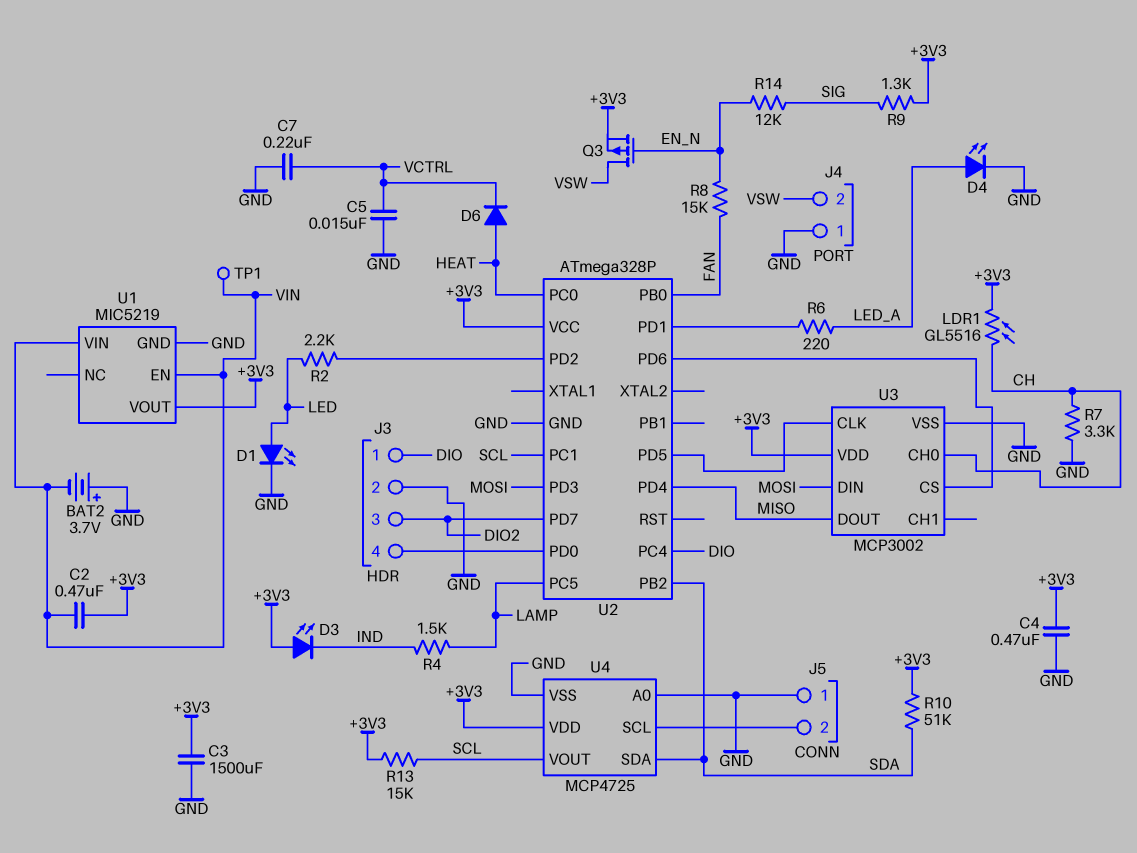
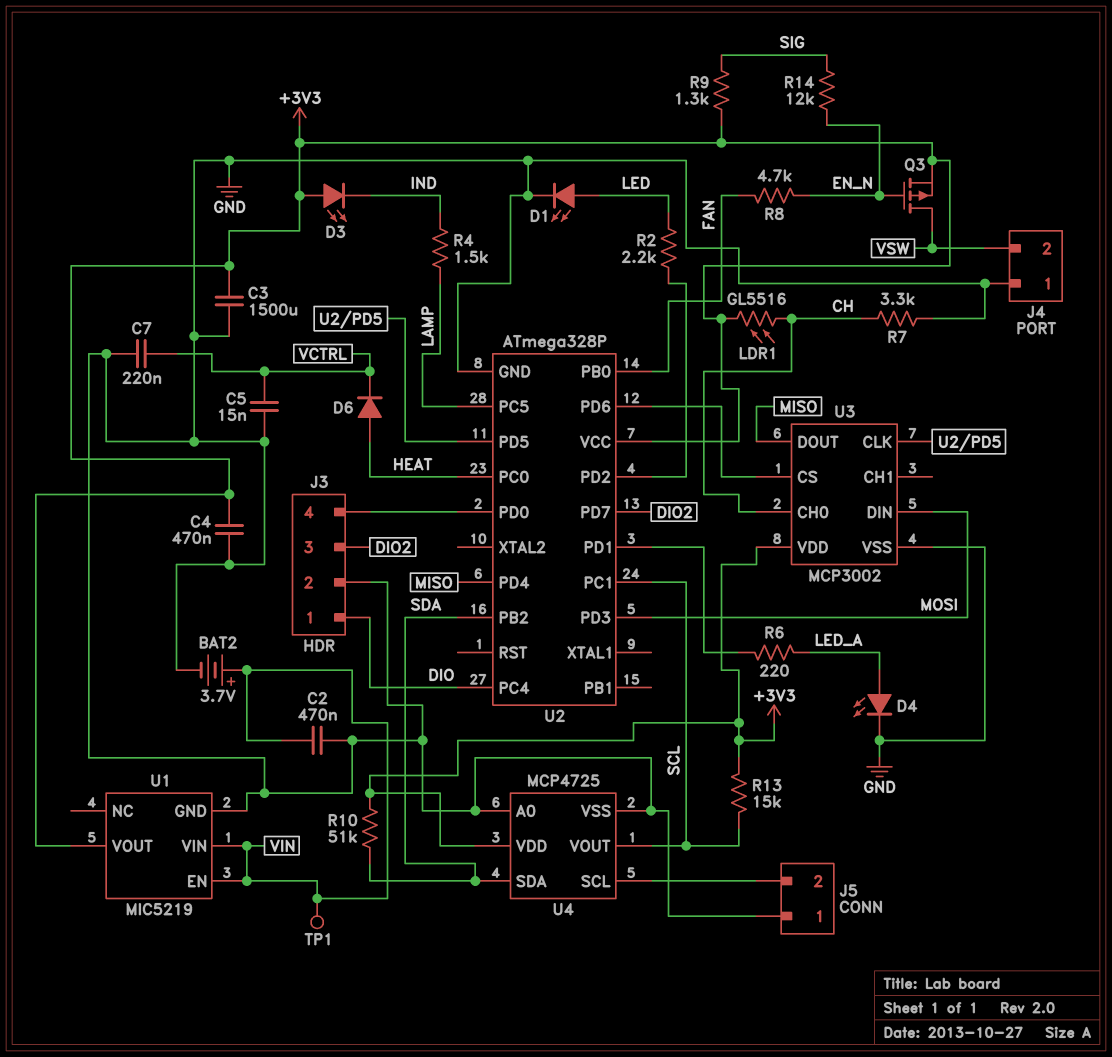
BAT2: 3.7V (plus GND, minus VIN) -> 3.7V (plus VIN, minus GND)
C2: 470nF (+3V3, VIN) -> 470nF (GND, VIN)
R8: 15k (EN_N, FAN) -> 4.7k (EN_N, FAN)

